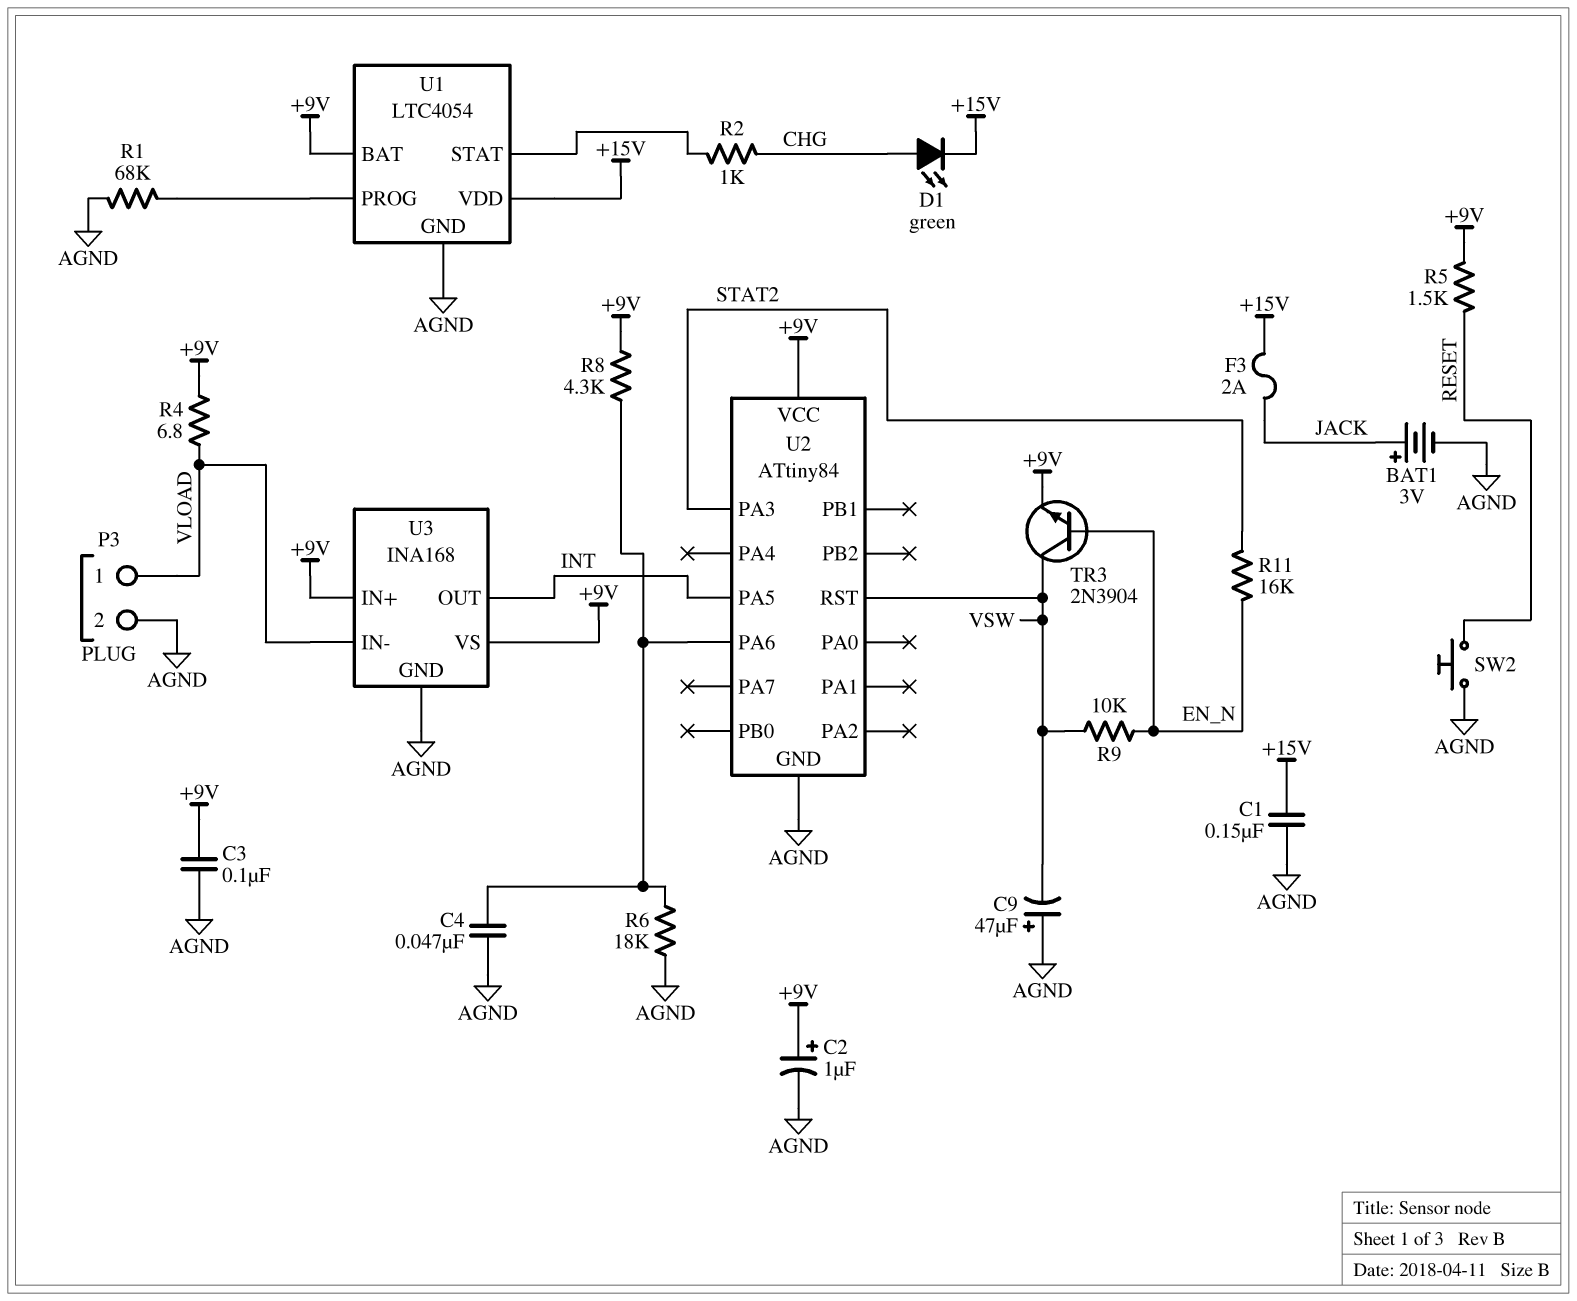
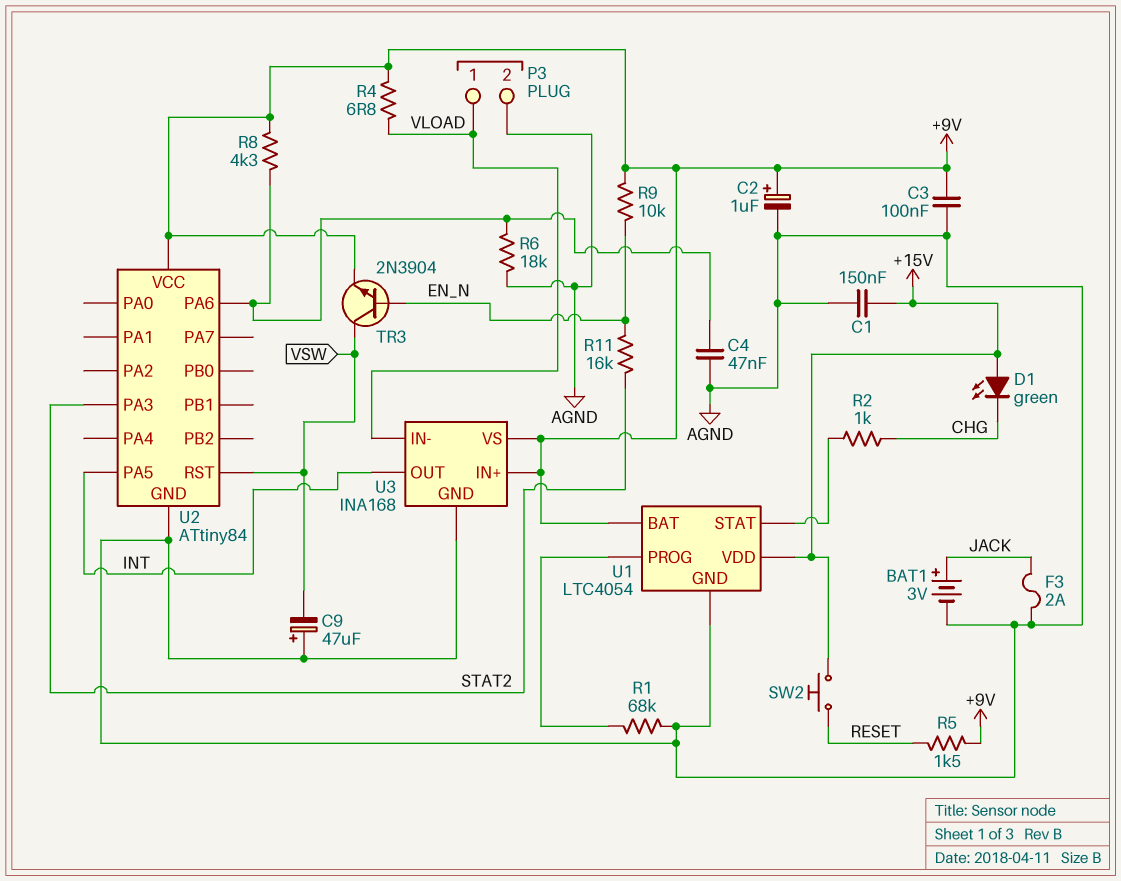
D1: LED green (A CHG, K +15V) -> LED green (A +15V, K CHG)
F3: 2A (+15V, JACK) -> 2A (AGND, JACK)
R9: 10k (EN_N, VSW) -> 10k (+9V, EN_N)
SW2: button (AGND, RESET) -> button (+15V, RESET)

